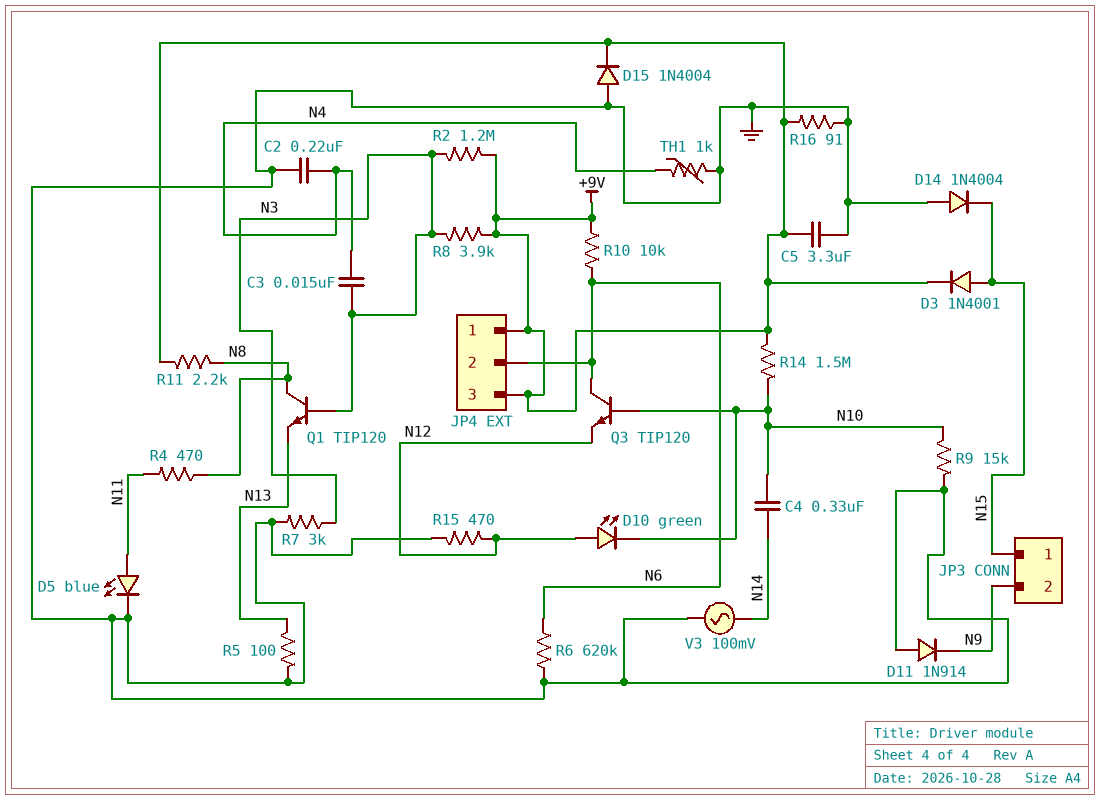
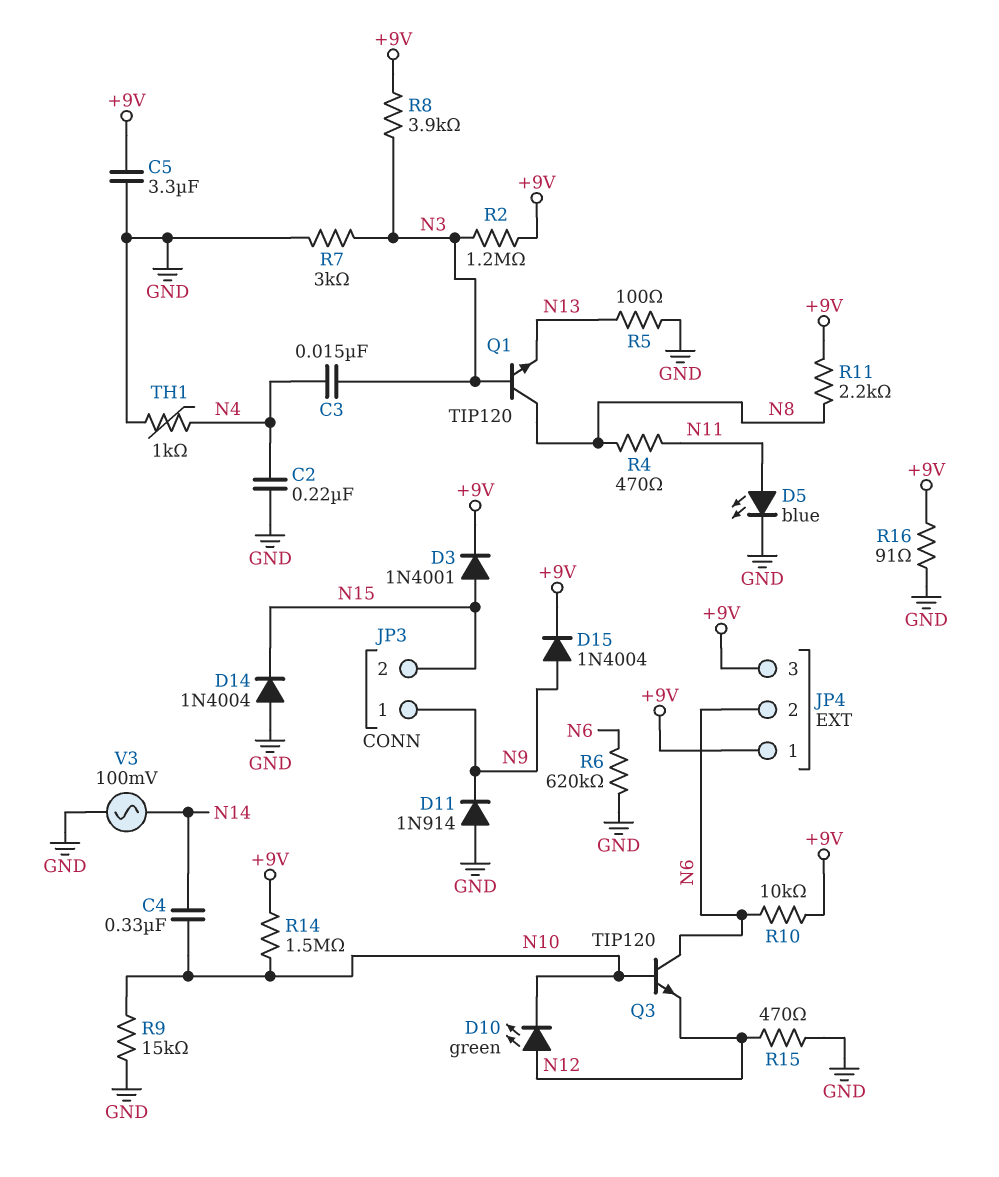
D15: diode 1N4004 (A GND, K +9V) -> diode 1N4004 (A N9, K +9V)
JP3 pin 1: N15 -> N9
JP3 pin 2: N9 -> N15

